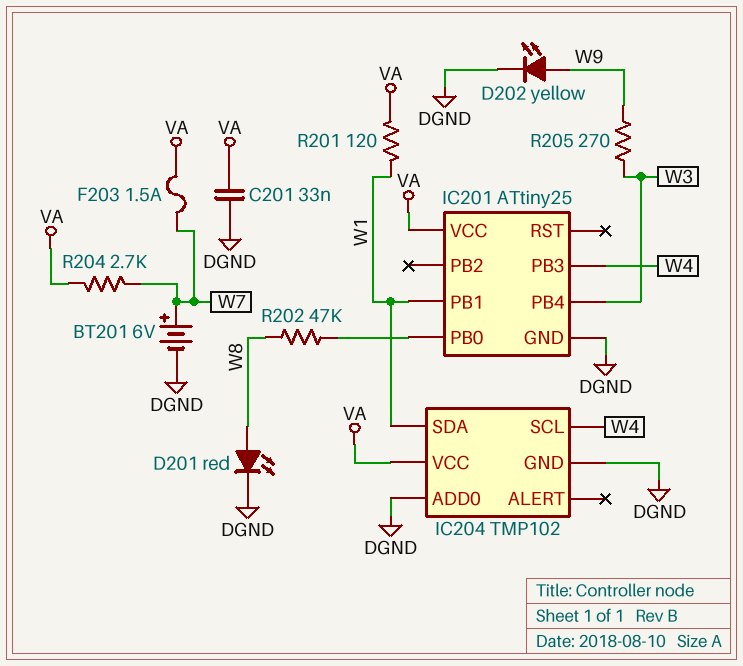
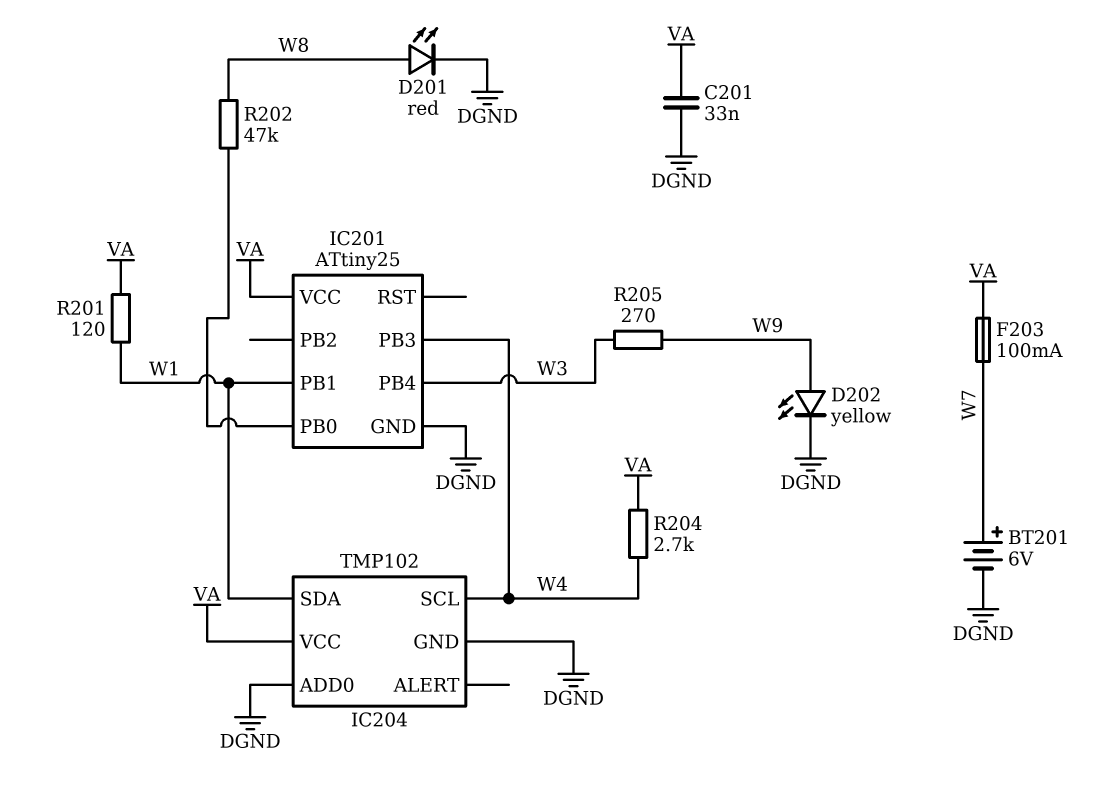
F203: 1.5A (VA, W7) -> 100mA (VA, W7)
R204: 2.7k (VA, W7) -> 2.7k (VA, W4)

